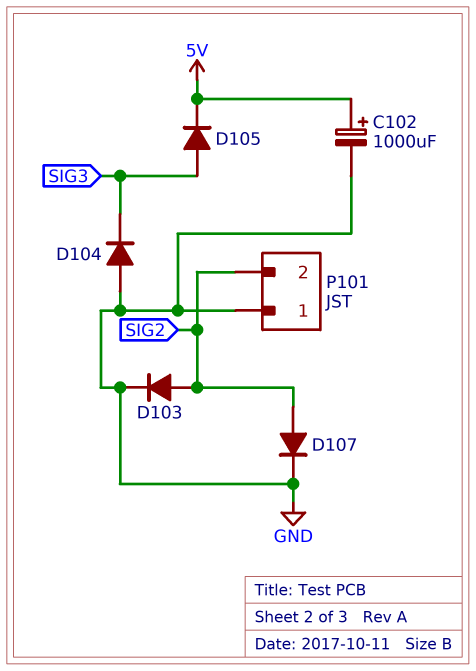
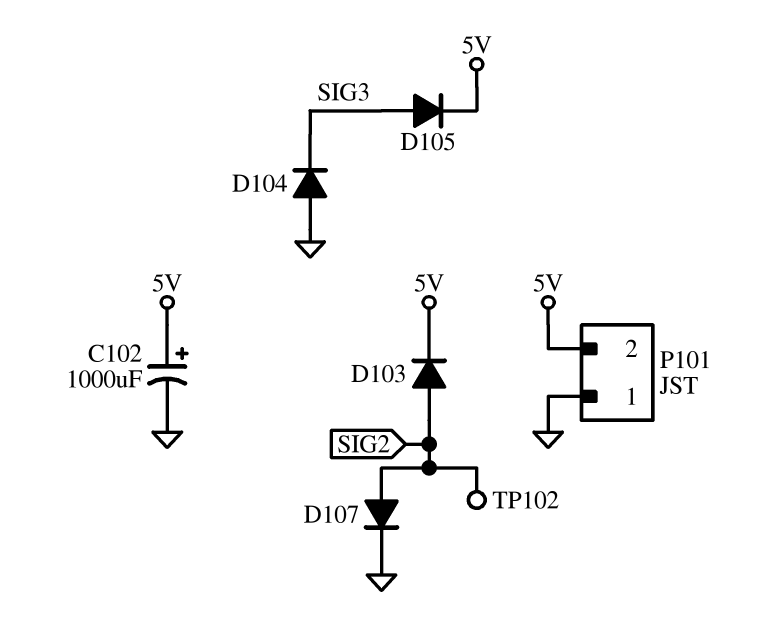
D103: diode (A SIG2, K GND) -> diode (A SIG2, K 5V)
P101 pin 2: SIG2 -> 5V
TP102: none -> test point (SIG2)

